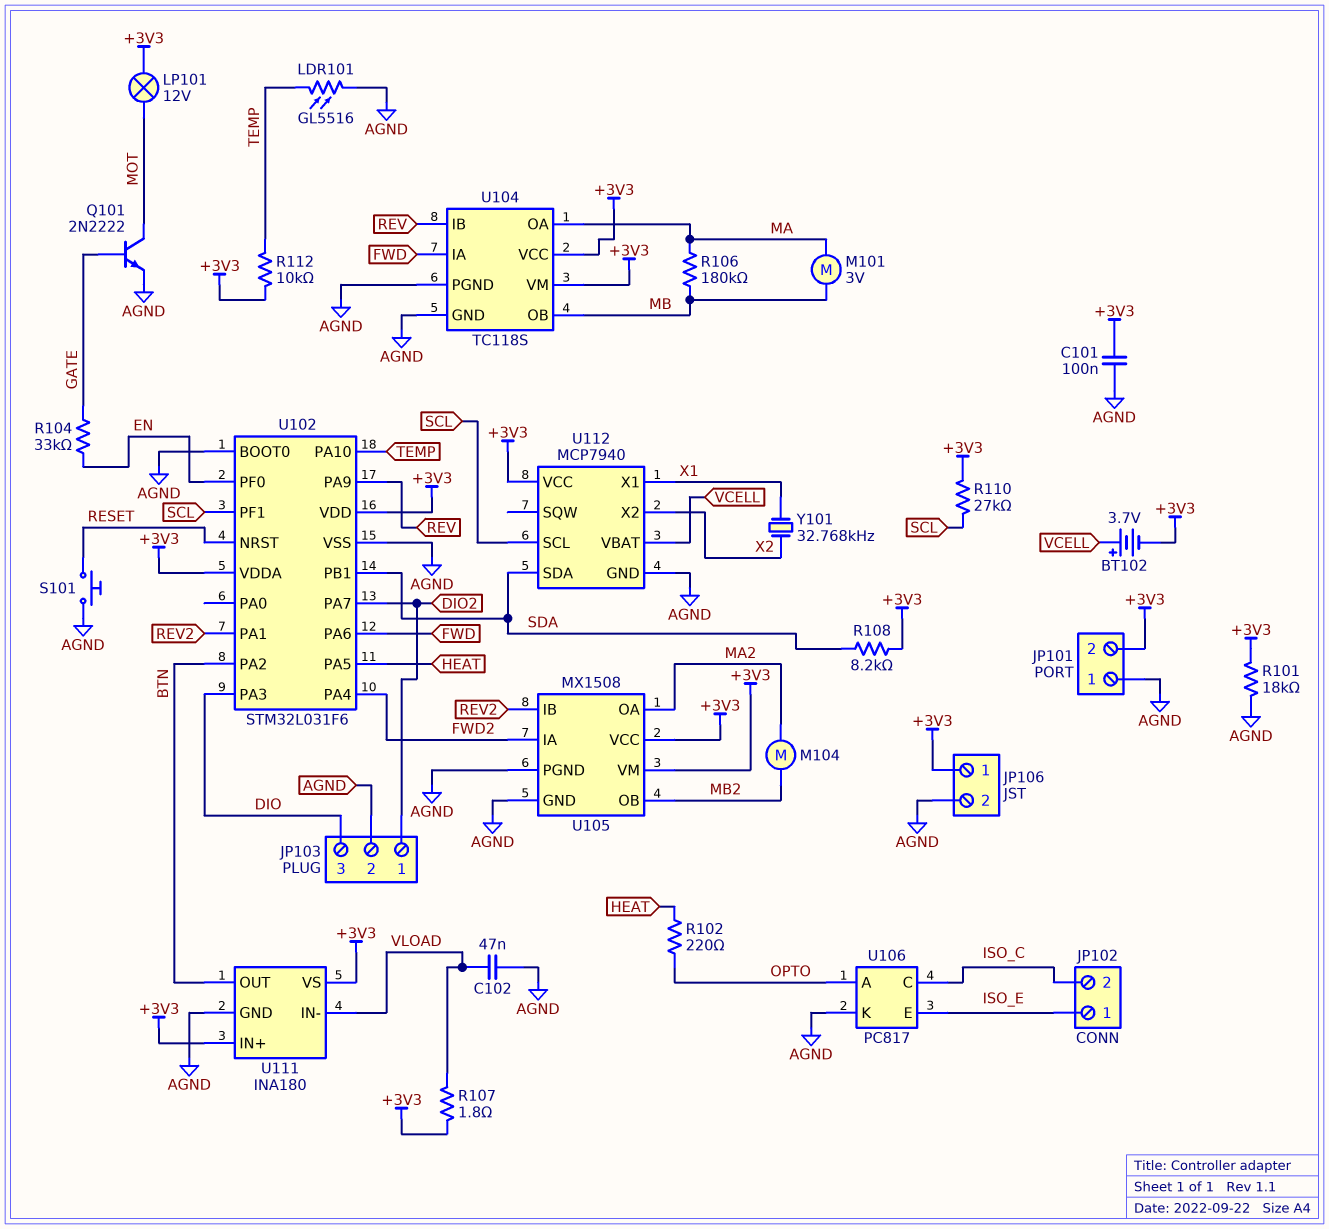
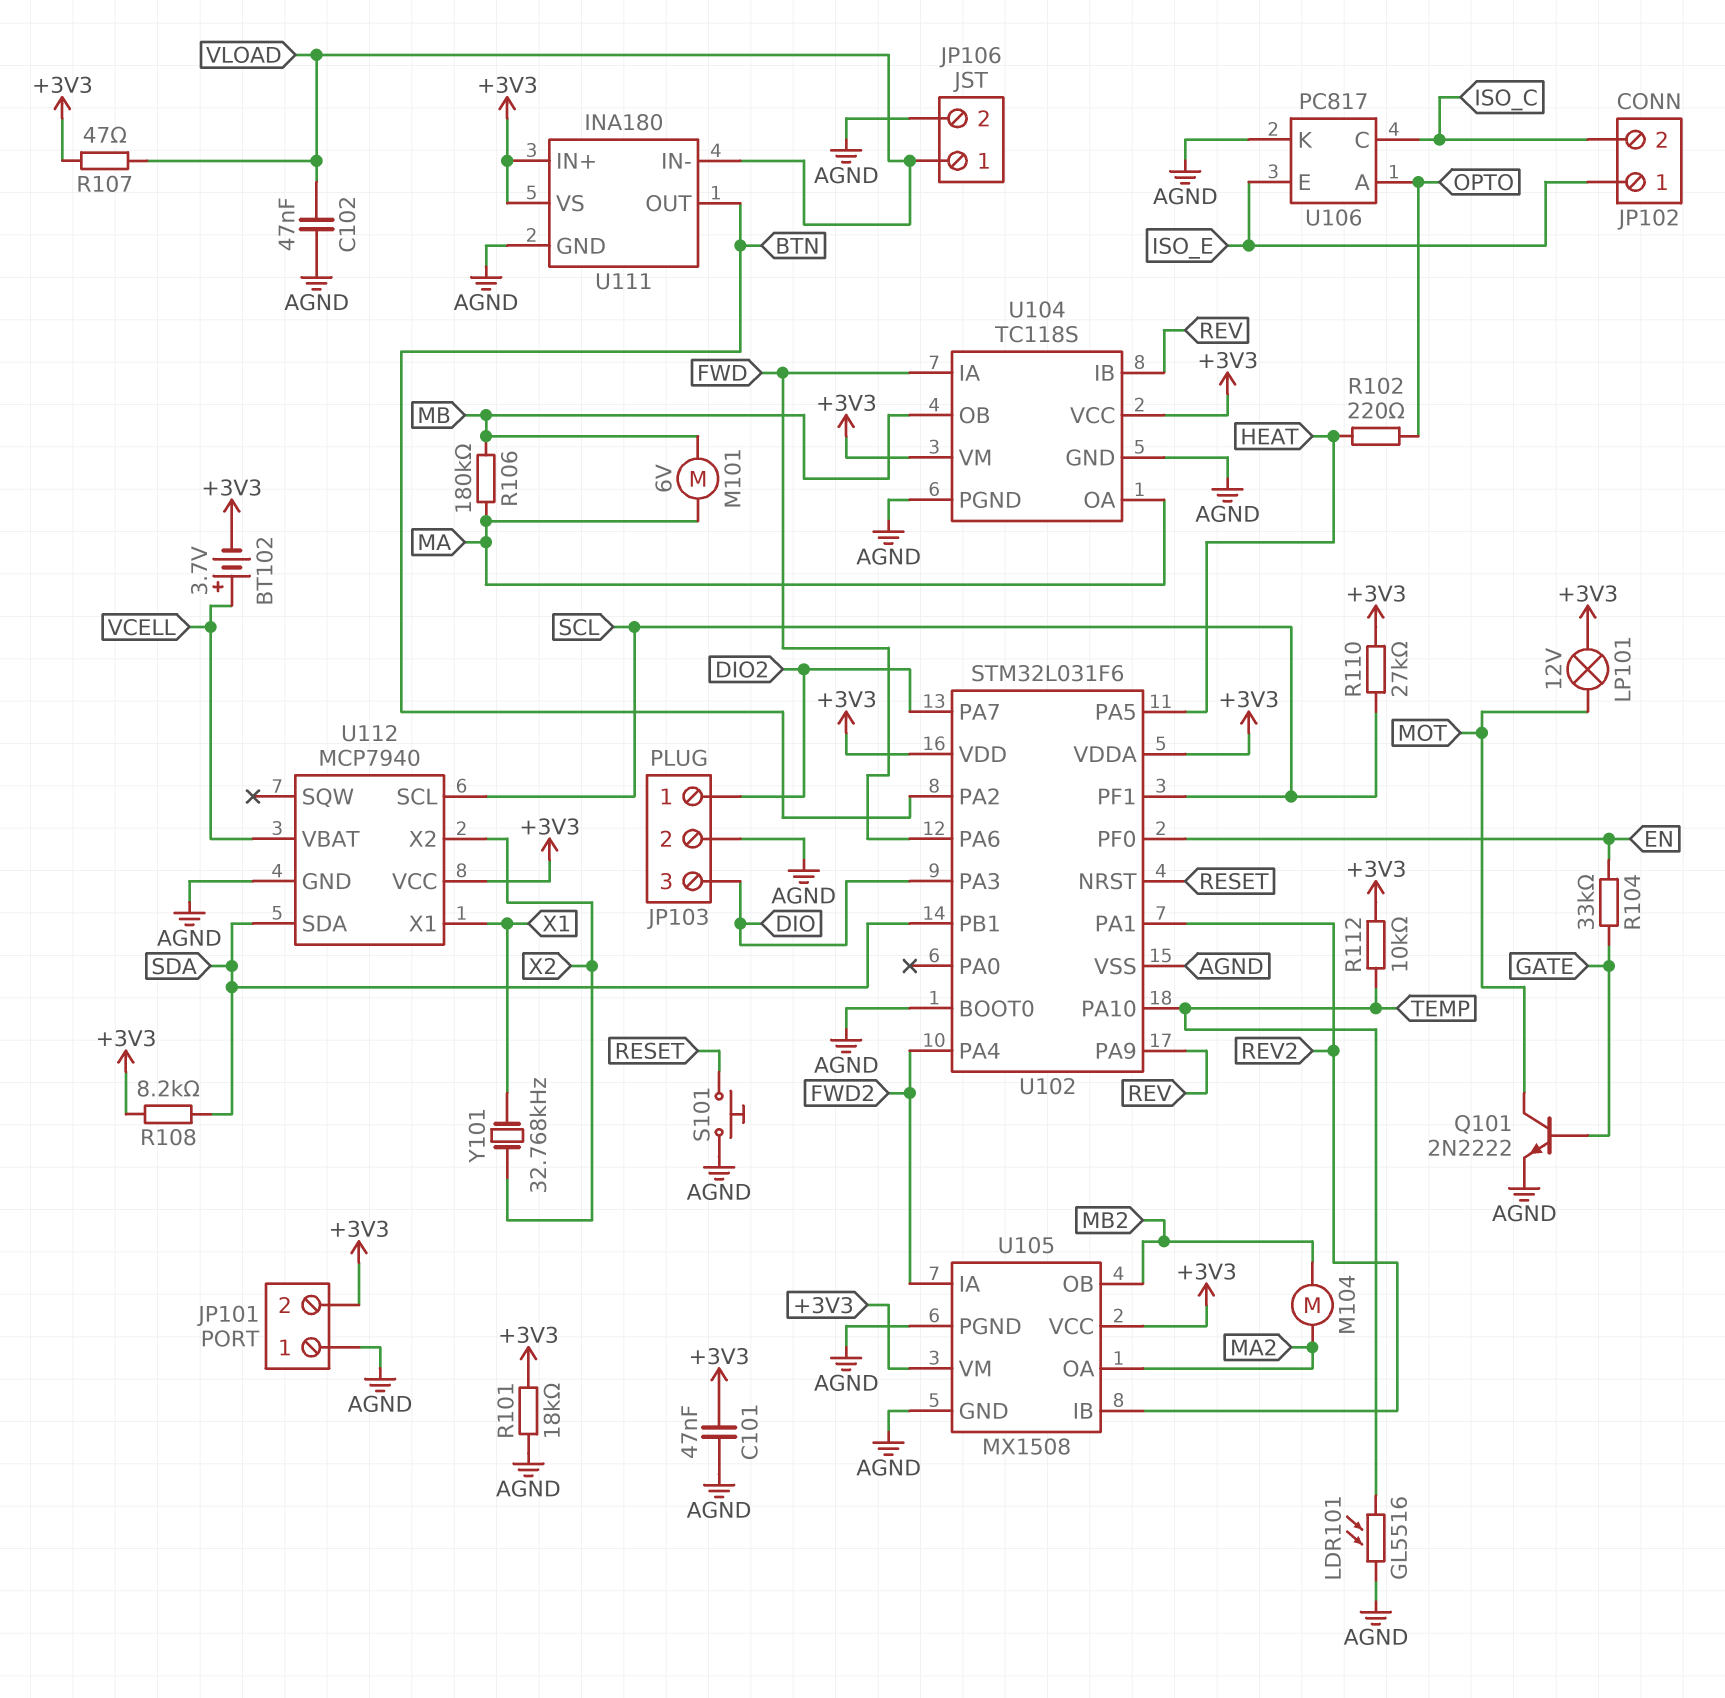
C101: 100nF (+3V3, AGND) -> 47nF (+3V3, AGND)
JP106 pin 1: +3V3 -> VLOAD
M101: motor 3V (MA, MB) -> motor 6V (MA, MB)
R107: 1.8 (+3V3, VLOAD) -> 47 (+3V3, VLOAD)

